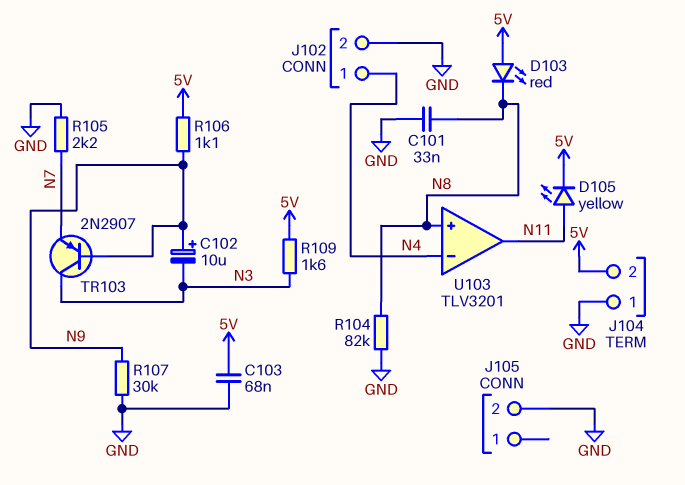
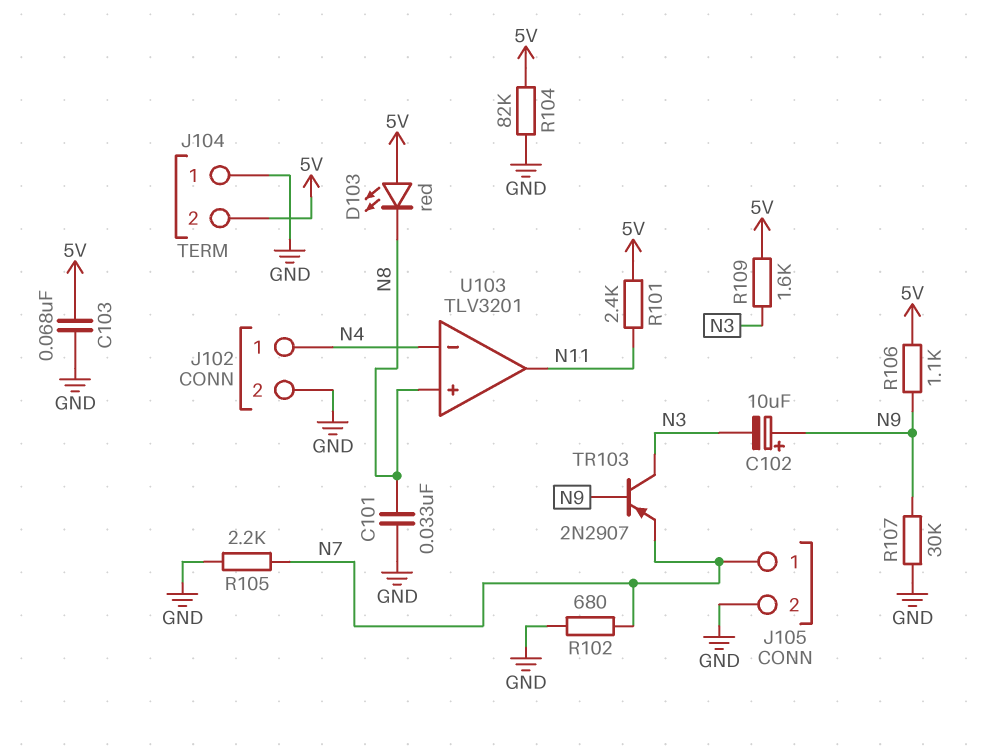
D105: LED yellow (A N11, K 5V) -> none
J105 pin 1: none -> N7
R101: none -> 2.4k (5V, N11)
R102: none -> 680 (GND, N7)
R104: 82k (GND, N8) -> 82k (5V, GND)

